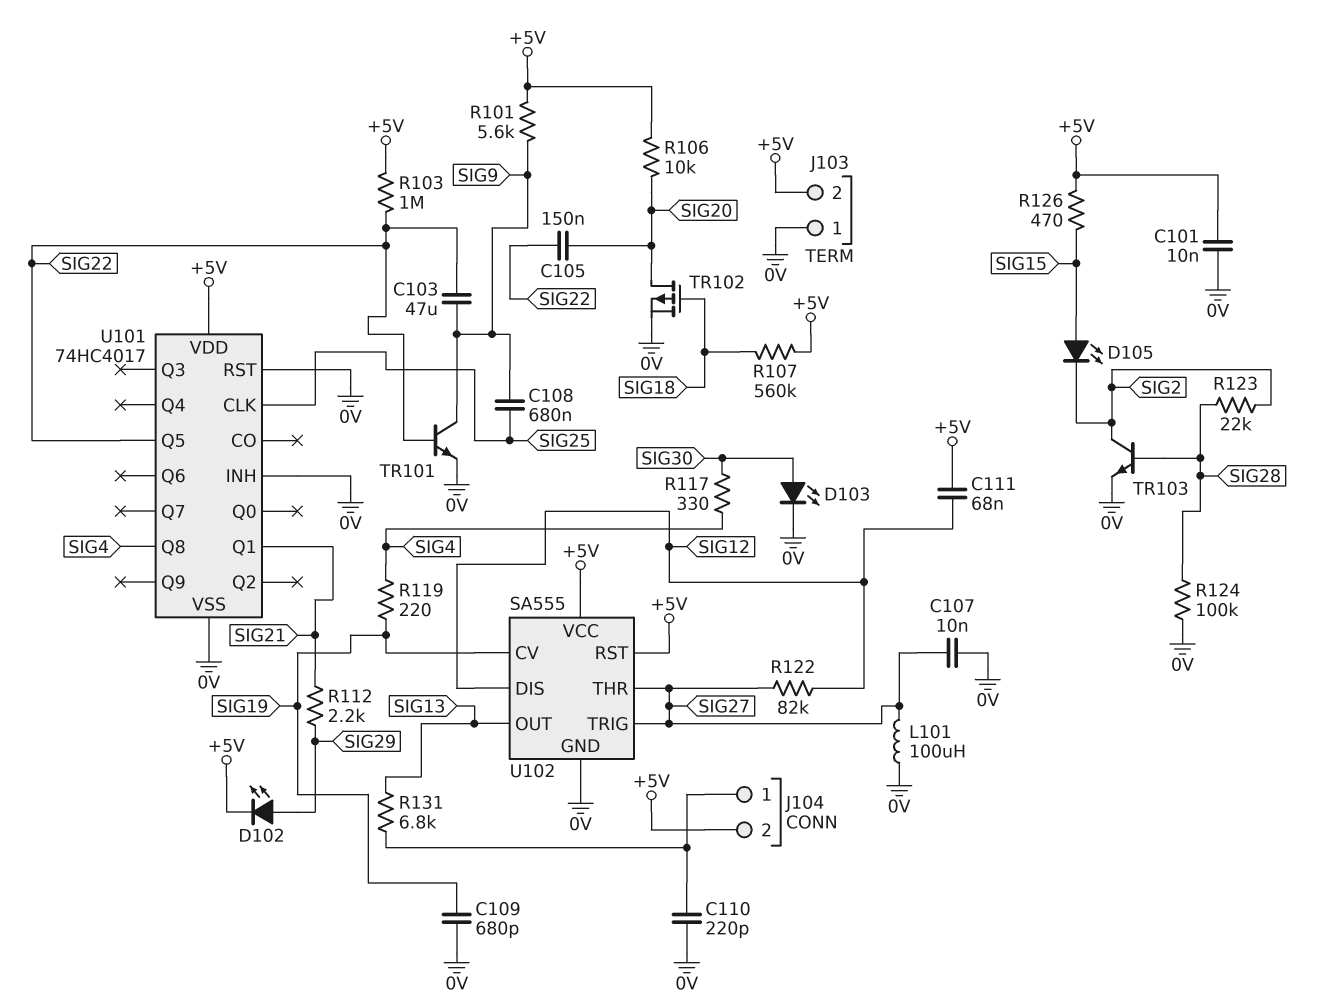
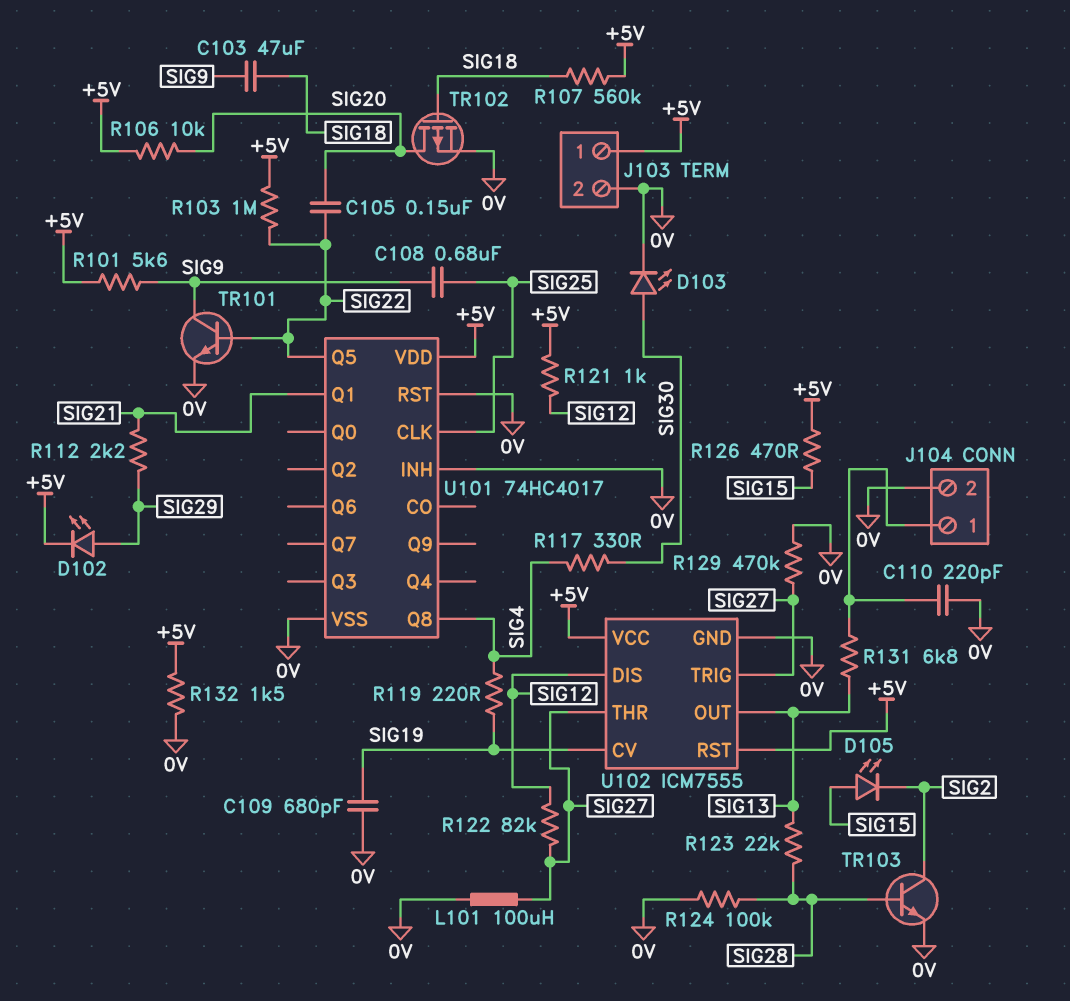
C101: 10nF (+5V, 0V) -> none
C103: 47uF (SIG9, SIG22) -> 47uF (SIG9, SIG18)
C107: 10nF (0V, SIG27) -> none
C111: 68nF (+5V, SIG12) -> none
J103 pin 1: 0V -> +5V
J103 pin 2: +5V -> 0V
J104 pin 2: +5V -> 0V
R121: none -> 1k (+5V, SIG12)
R123: 22k (SIG2, SIG28) -> 22k (SIG13, SIG28)
R129: none -> 470k (0V, SIG27)
R132: none -> 1.5k (+5V, 0V)
U102: SA555 -> ICM7555

